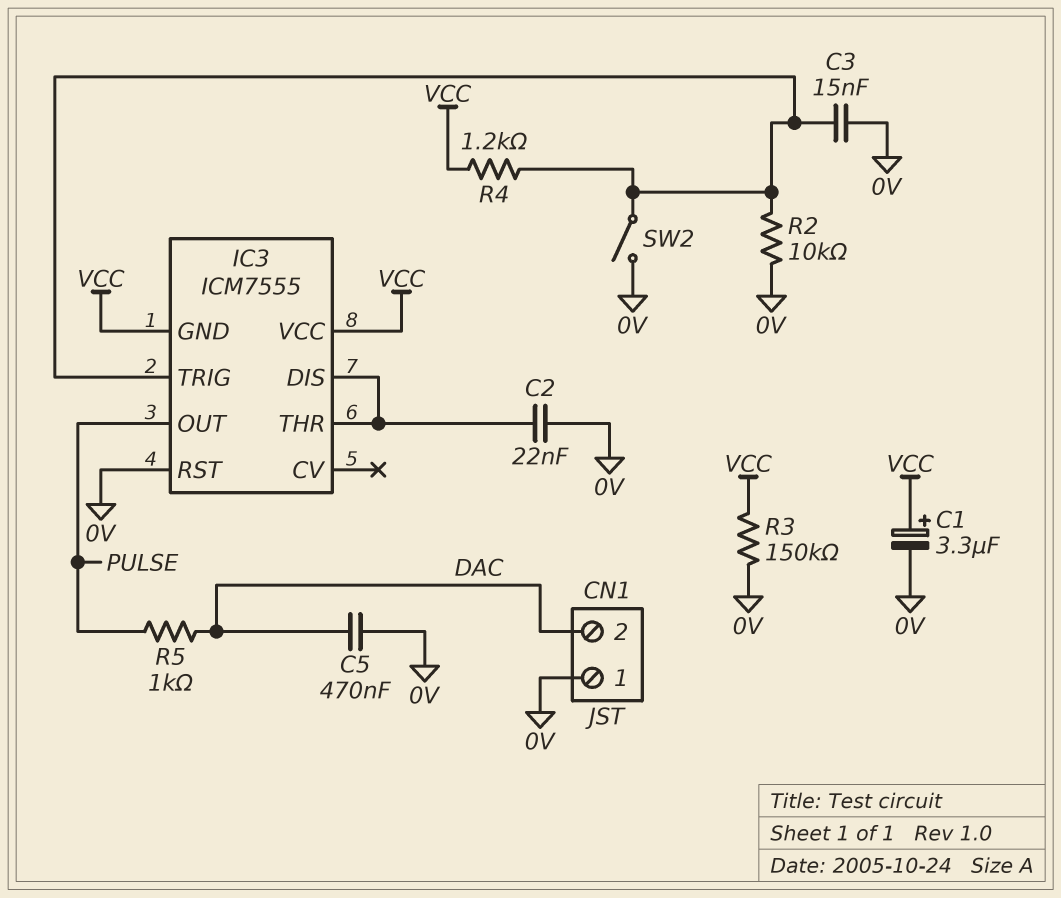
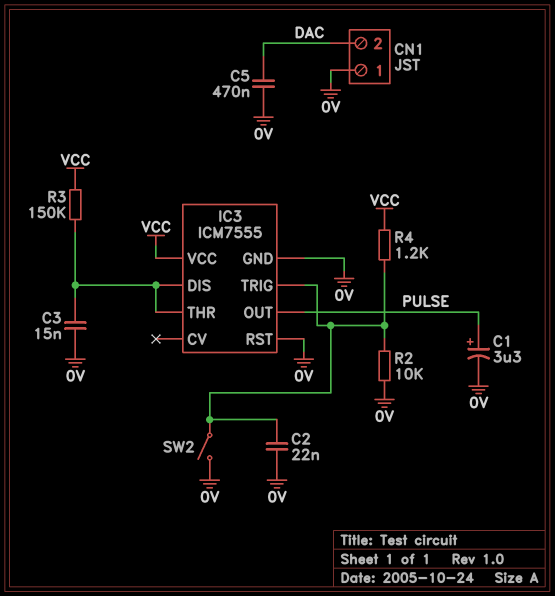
C1: 3.3uF (plus VCC, minus 0V) -> 3.3uF (plus PULSE, minus 0V)
C2: 22nF (0V, IC3/DIS) -> 22nF (0V, IC3/TRIG)
C3: 15nF (0V, IC3/TRIG) -> 15nF (0V, IC3/DIS)
IC3 pin GND: VCC -> 0V
R3: 150k (0V, VCC) -> 150k (IC3/DIS, VCC)
R5: 1k (DAC, PULSE) -> none

